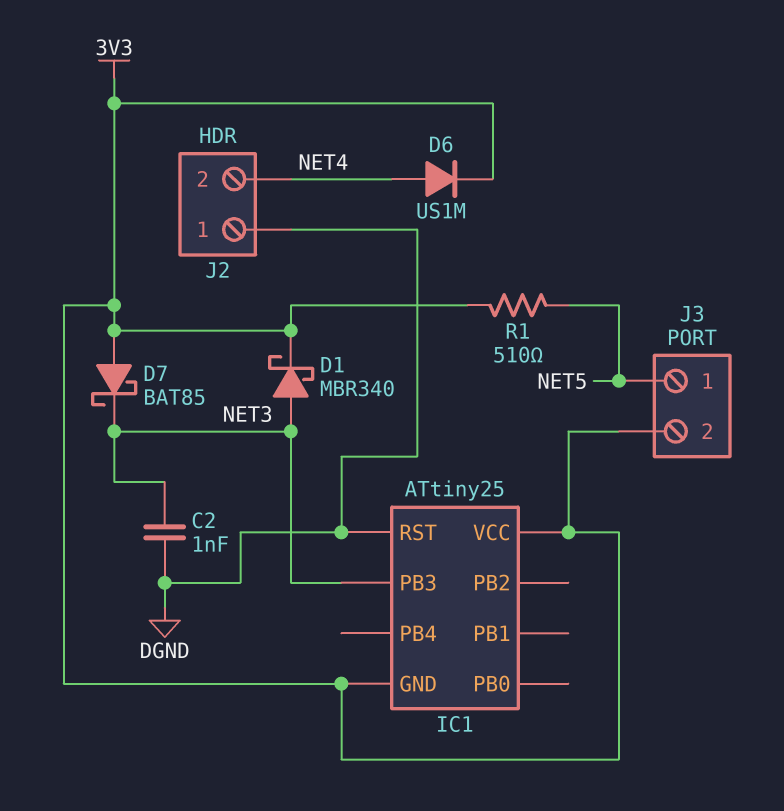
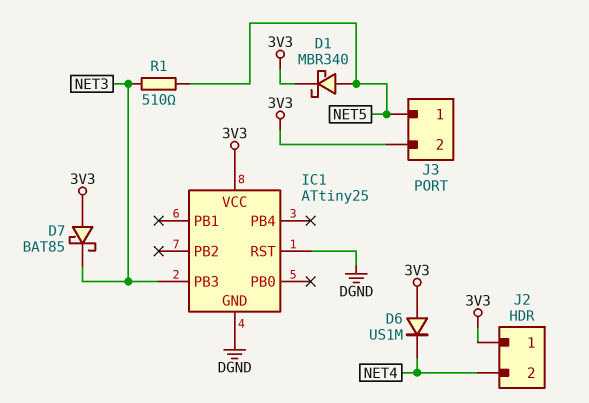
C2: 1nF (DGND, NET3) -> none
D1: schottky MBR340 (A NET3, K 3V3) -> schottky MBR340 (A NET5, K 3V3)
D6: diode US1M (A NET4, K 3V3) -> diode US1M (A 3V3, K NET4)
IC1 pin GND: 3V3 -> DGND
J2 pin 1: DGND -> 3V3
R1: 510 (3V3, NET5) -> 510 (NET3, NET5)

